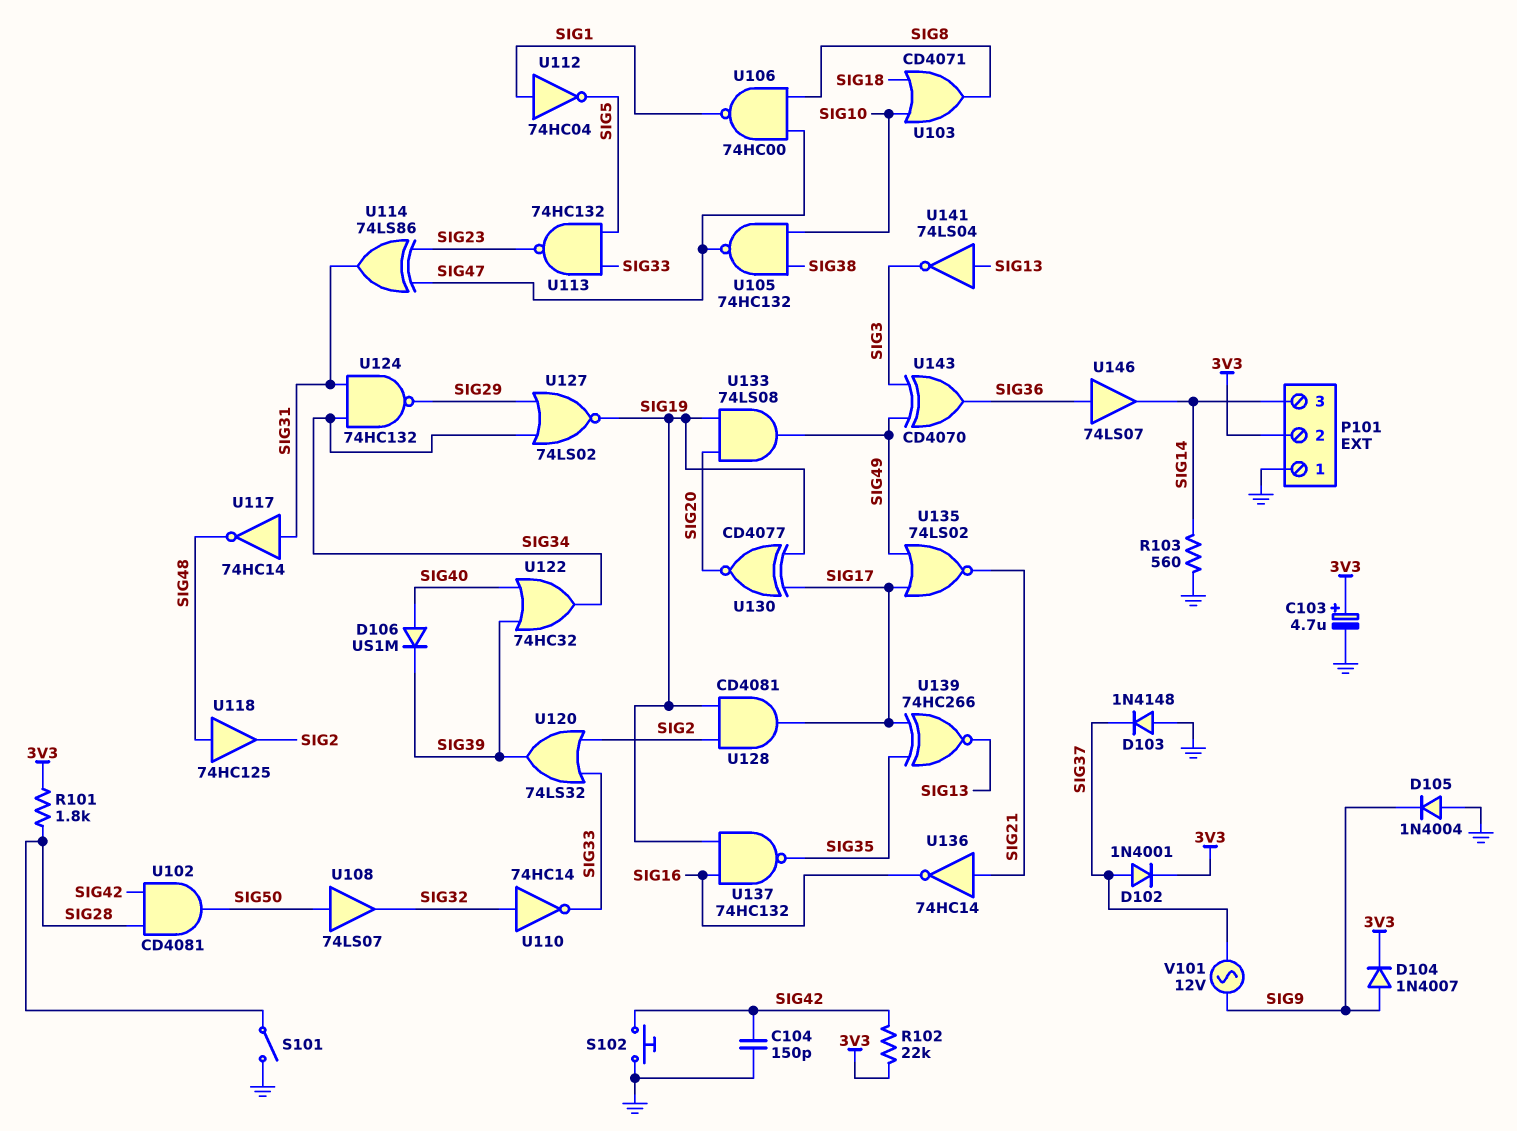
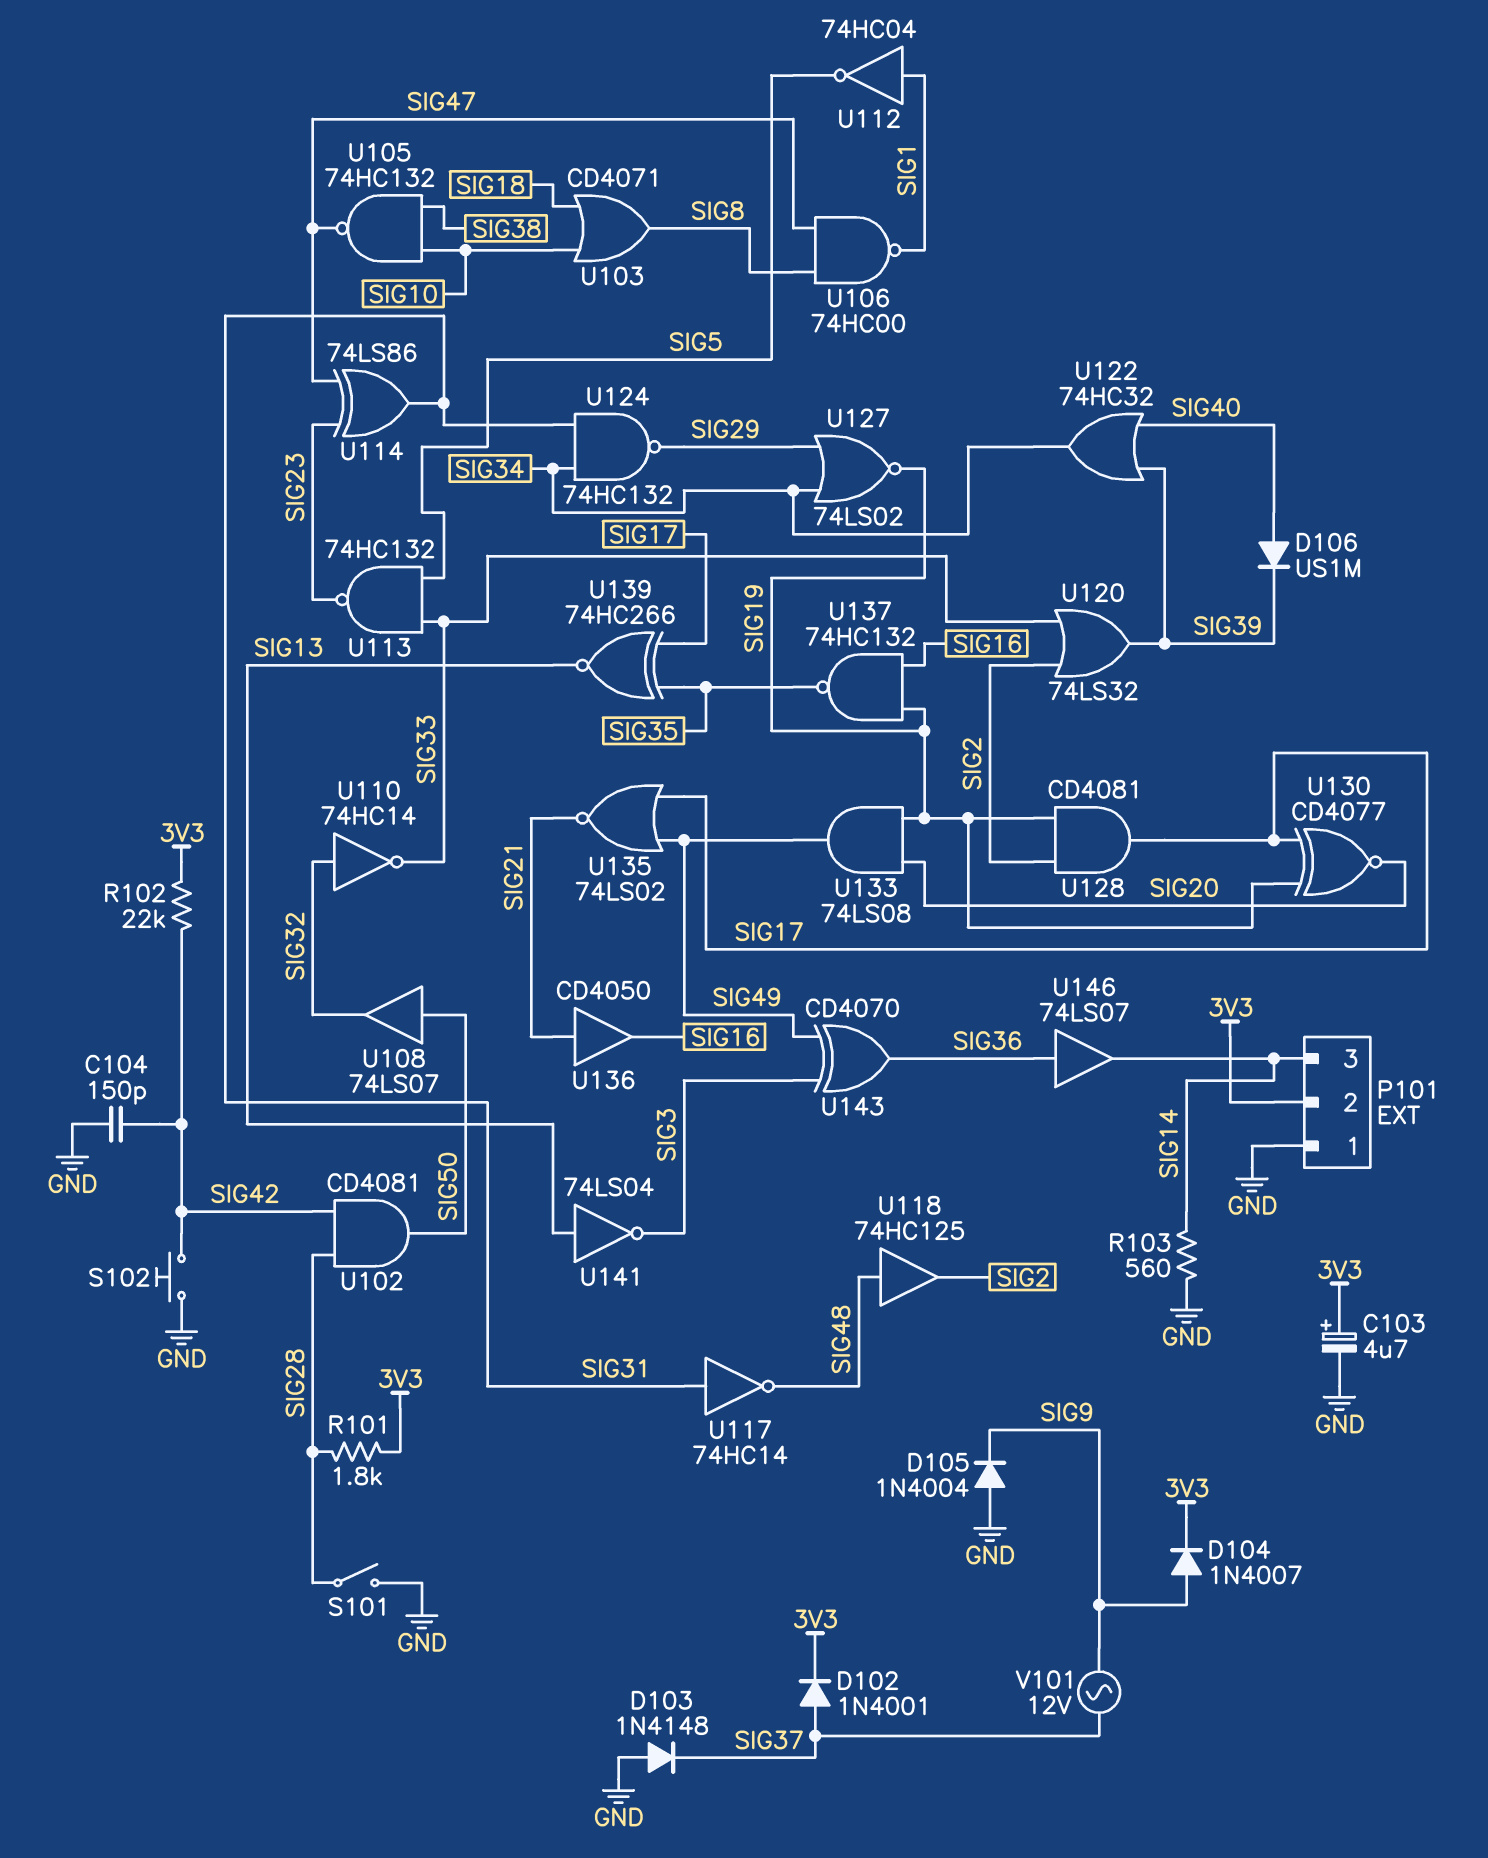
U136: NOT 74HC14 (in SIG21, out SIG16) -> buffer CD4050 (in SIG21, out SIG16)

